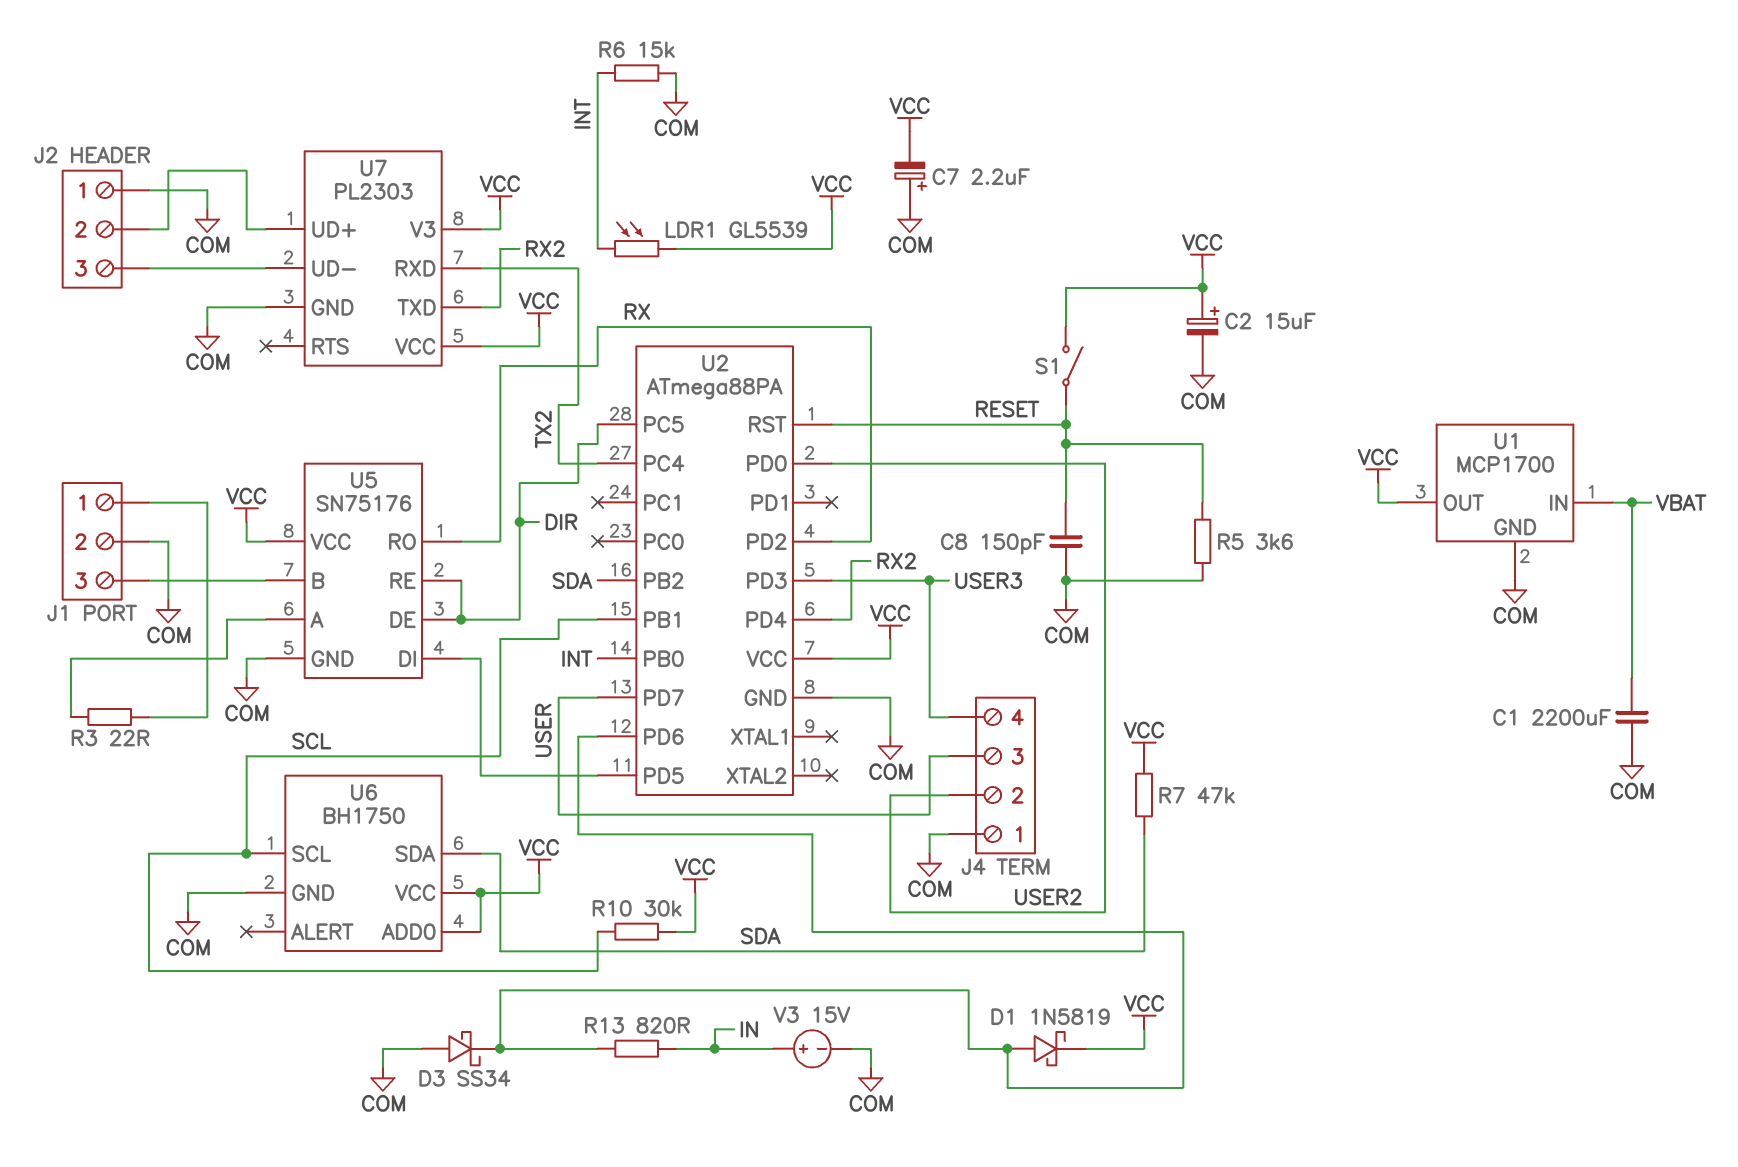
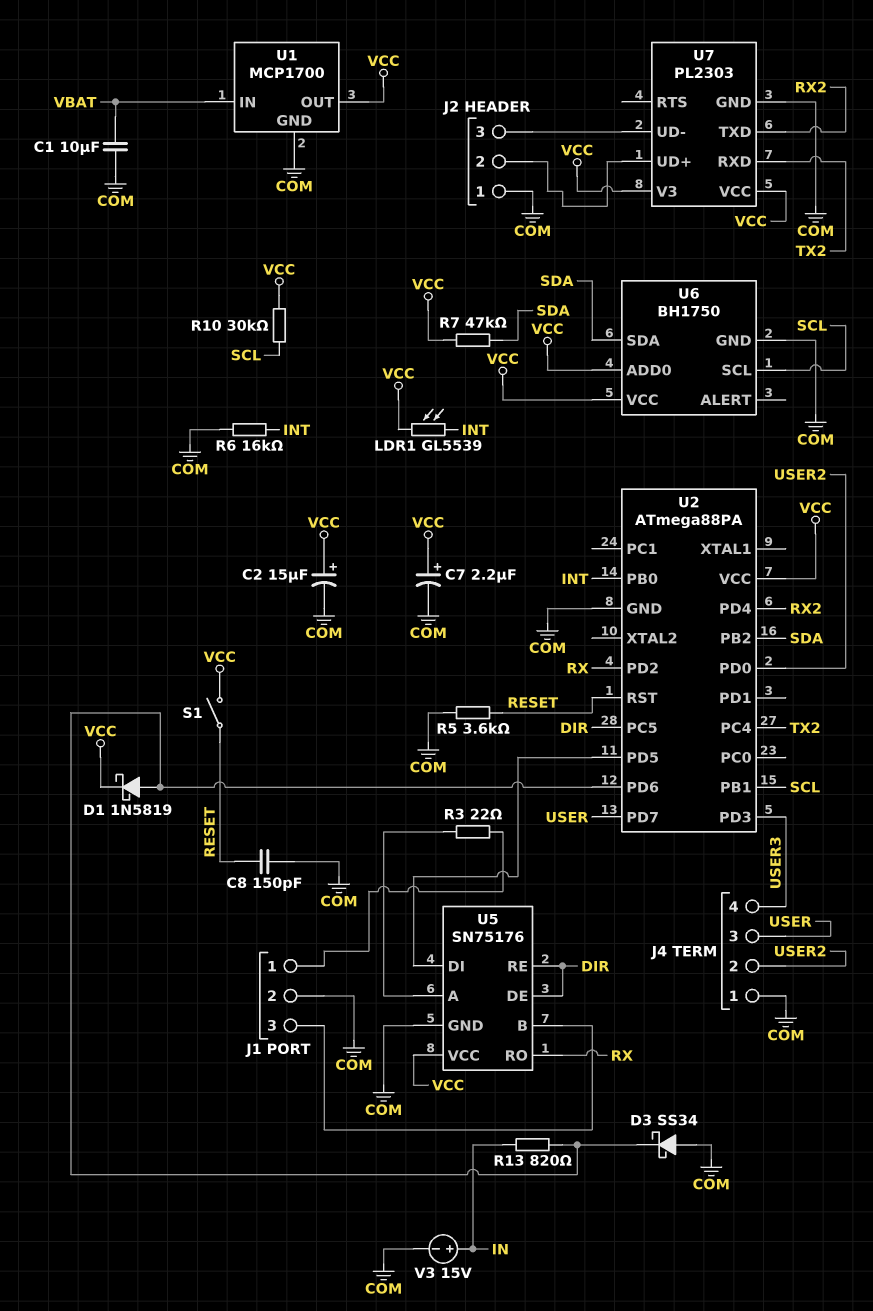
C1: 2200uF (COM, VBAT) -> 10uF (COM, VBAT)
C7: 2.2uF (plus COM, minus VCC) -> 2.2uF (plus VCC, minus COM)
R6: 15k (COM, INT) -> 16k (COM, INT)

